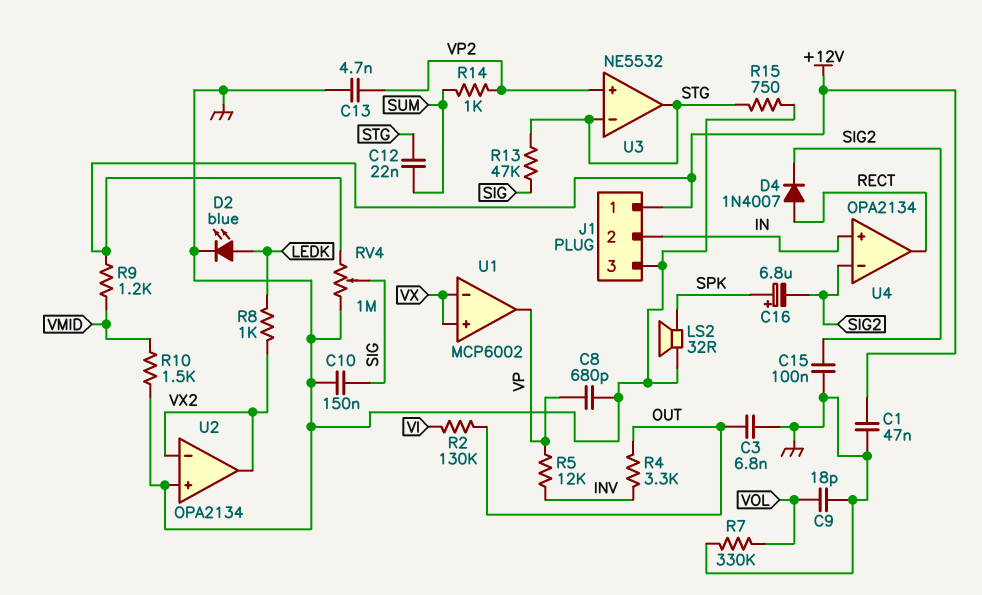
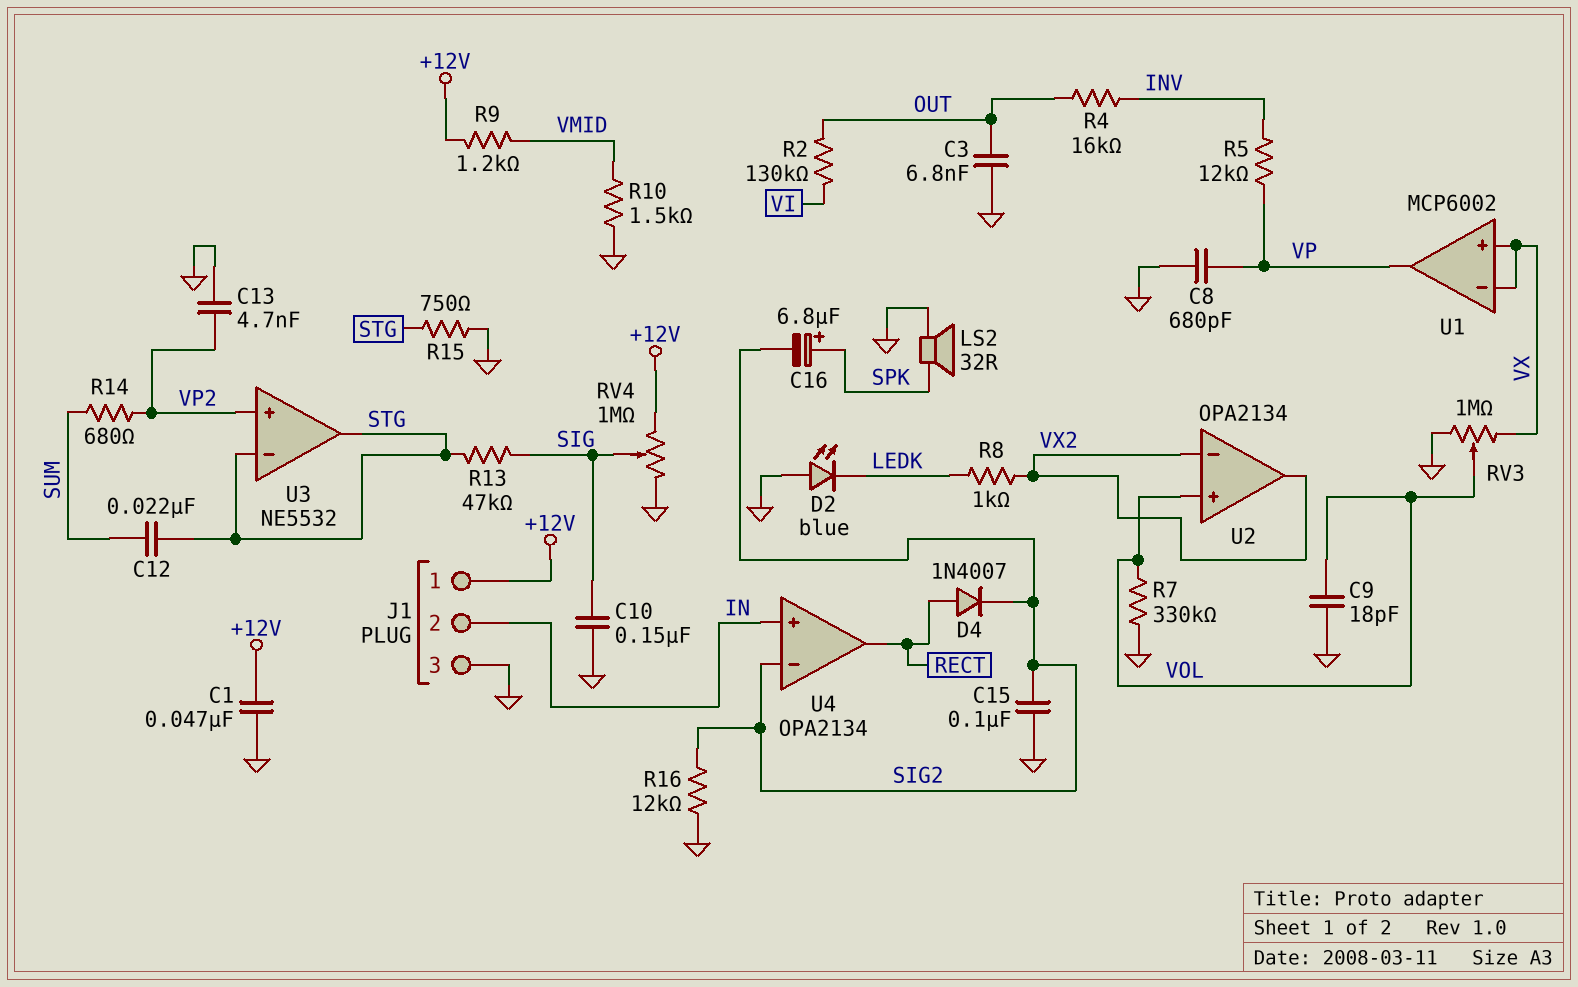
D2: LED blue (A LEDK, K GND) -> LED blue (A GND, K LEDK)
R4: 3.3k (INV, OUT) -> 16k (INV, OUT)
R14: 1k (SUM, VP2) -> 680 (SUM, VP2)
R16: none -> 12k (GND, SIG2)
RV3: none -> 1M (GND, VX, wiper VOL)
U2 pin in+: GND -> VOL

